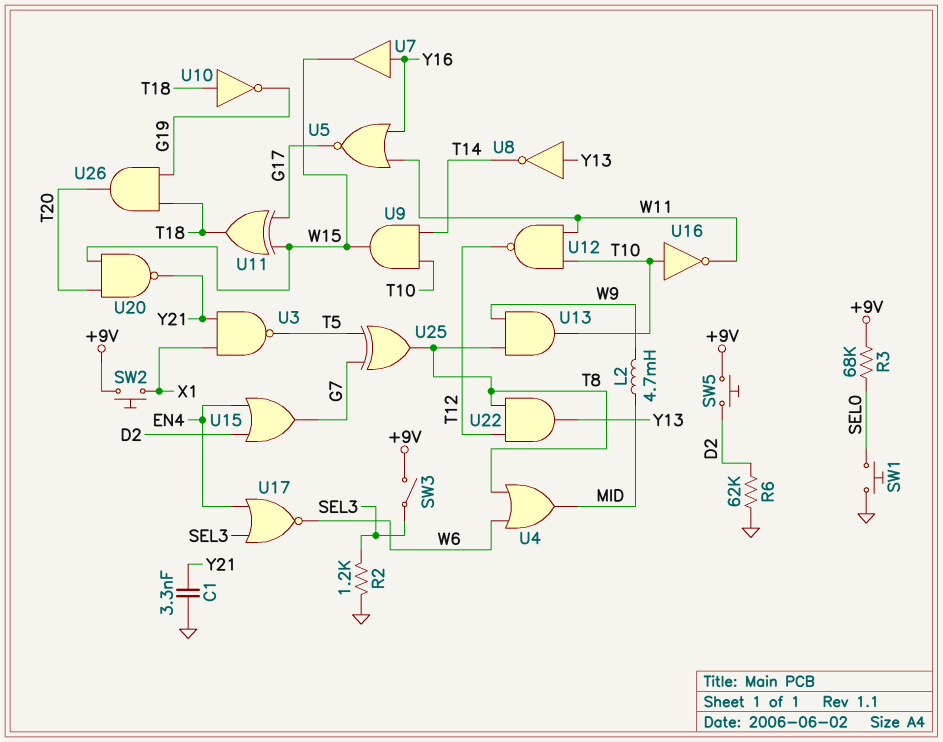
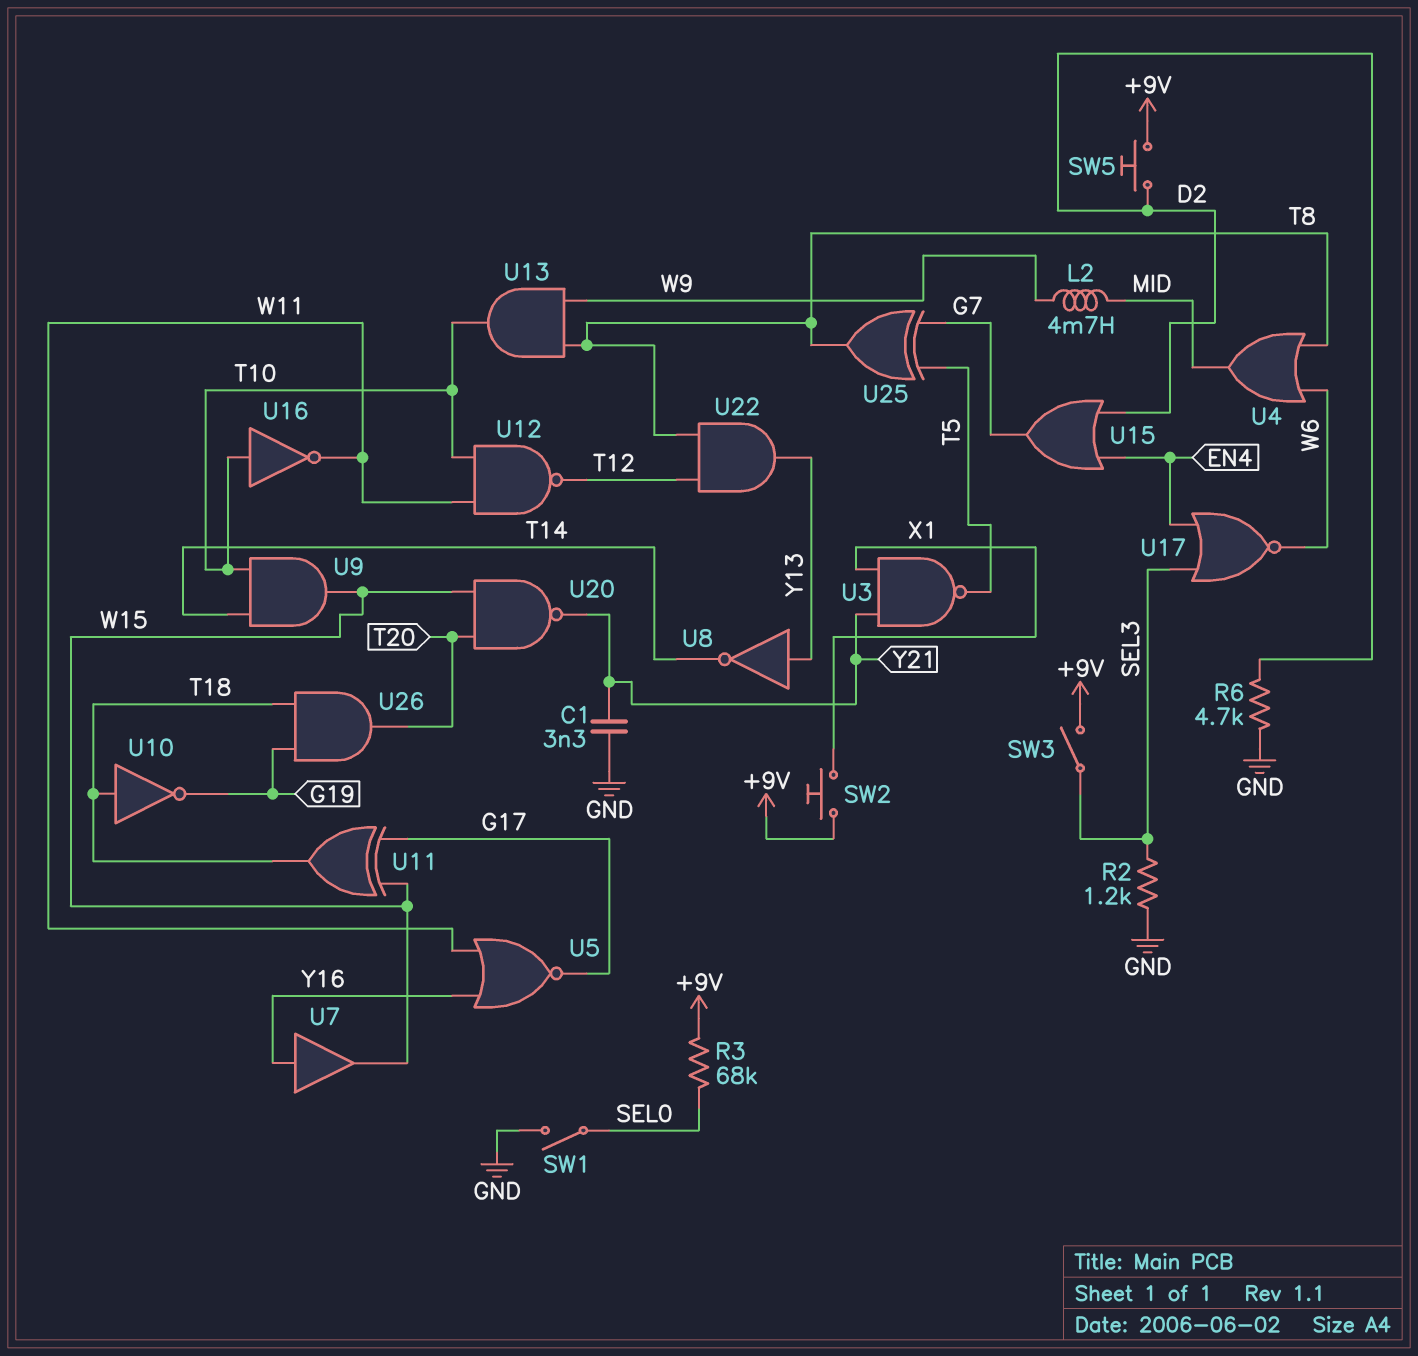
R6: 62k (D2, GND) -> 4.7k (D2, GND)
SW1: button (GND, SEL0) -> switch (GND, SEL0)

